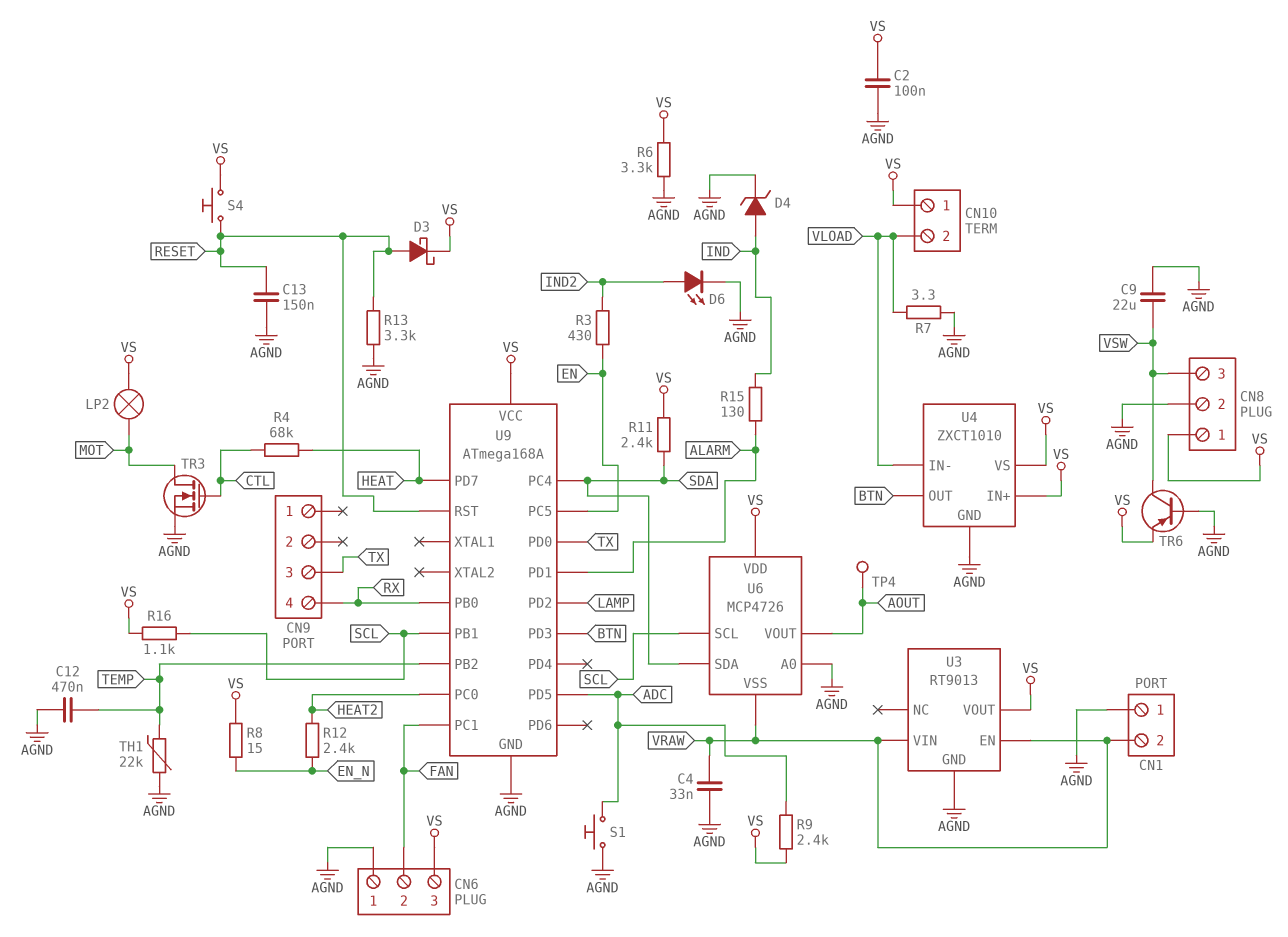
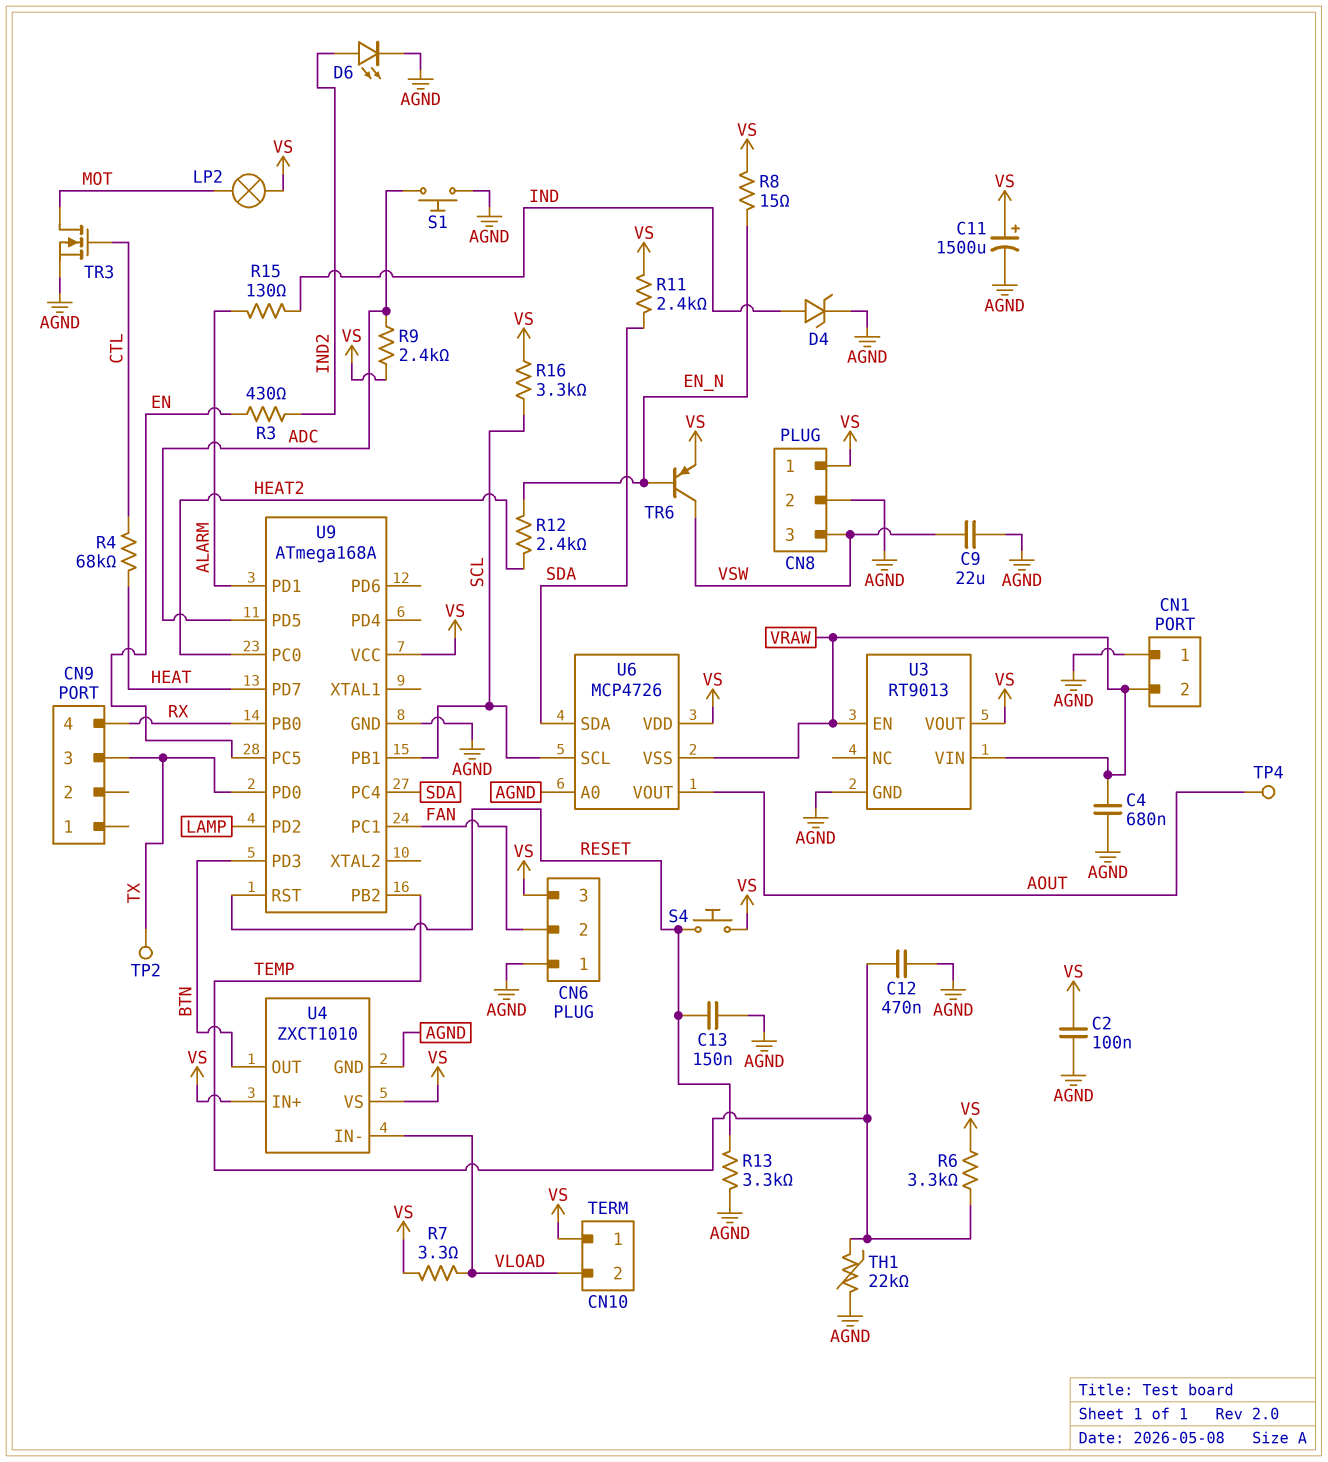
C4: 33nF (AGND, VRAW) -> 680nF (AGND, VRAW)
C11: none -> 1500uF (plus VS, minus AGND)
D3: schottky (A RESET, K VS) -> none
R6: 3.3k (AGND, VS) -> 3.3k (TEMP, VS)
R7: 3.3 (AGND, VLOAD) -> 3.3 (VLOAD, VS)
R16: 1.1k (SCL, VS) -> 3.3k (SCL, VS)
TP2: none -> test point (TX)
TR6: PNP (B AGND, C VSW, E VS) -> PNP (B EN_N, C VSW, E VS)

